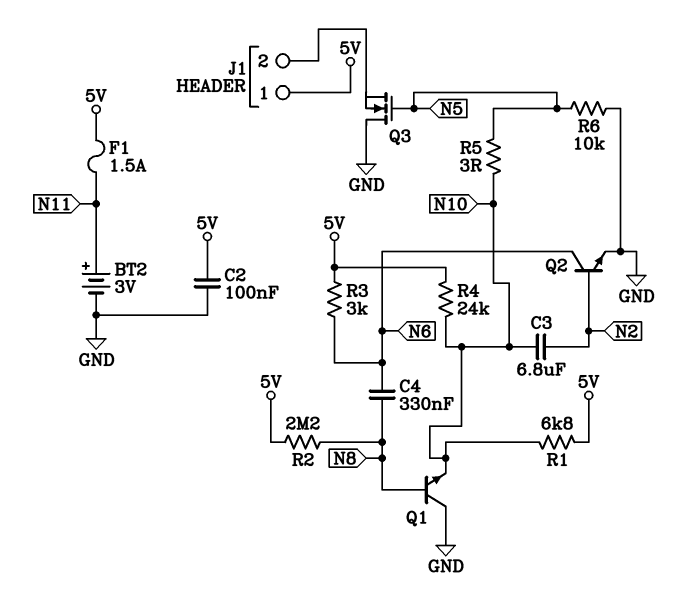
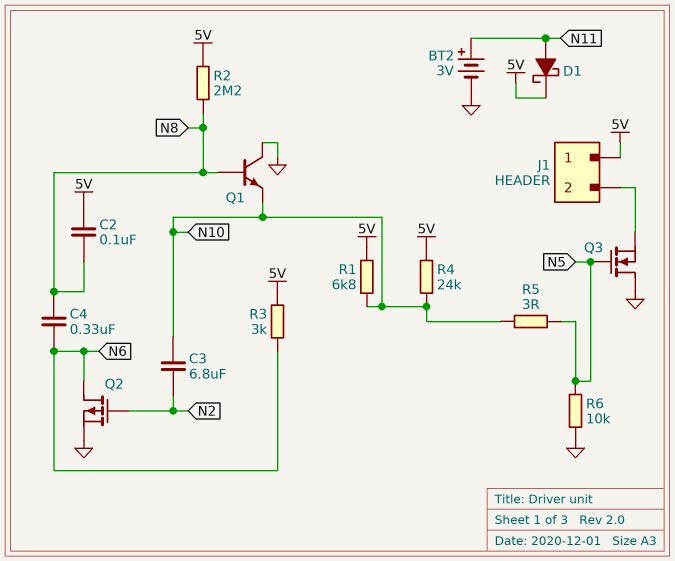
C2: 100nF (5V, GND) -> 100nF (5V, N8)
D1: none -> schottky (A N11, K 5V)
F1: 1.5A (5V, N11) -> none
Q2: NPN (B N2, C N6, E GND) -> PMOS (G N2, D N6, S GND)

